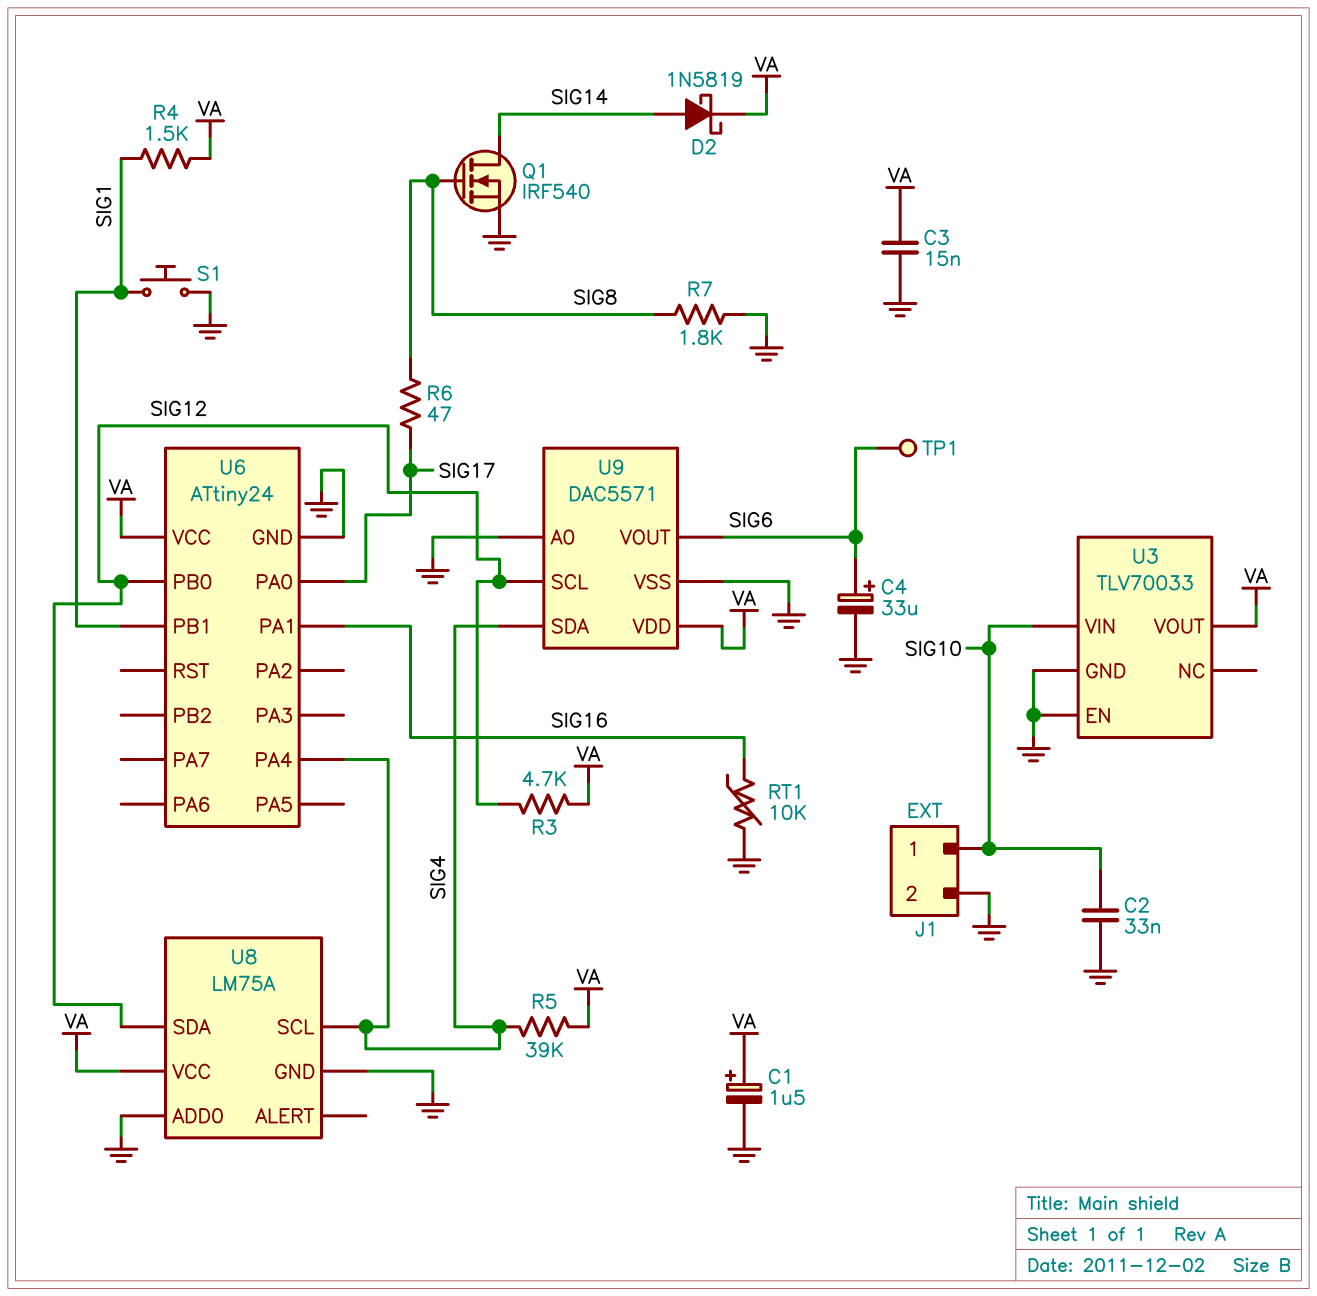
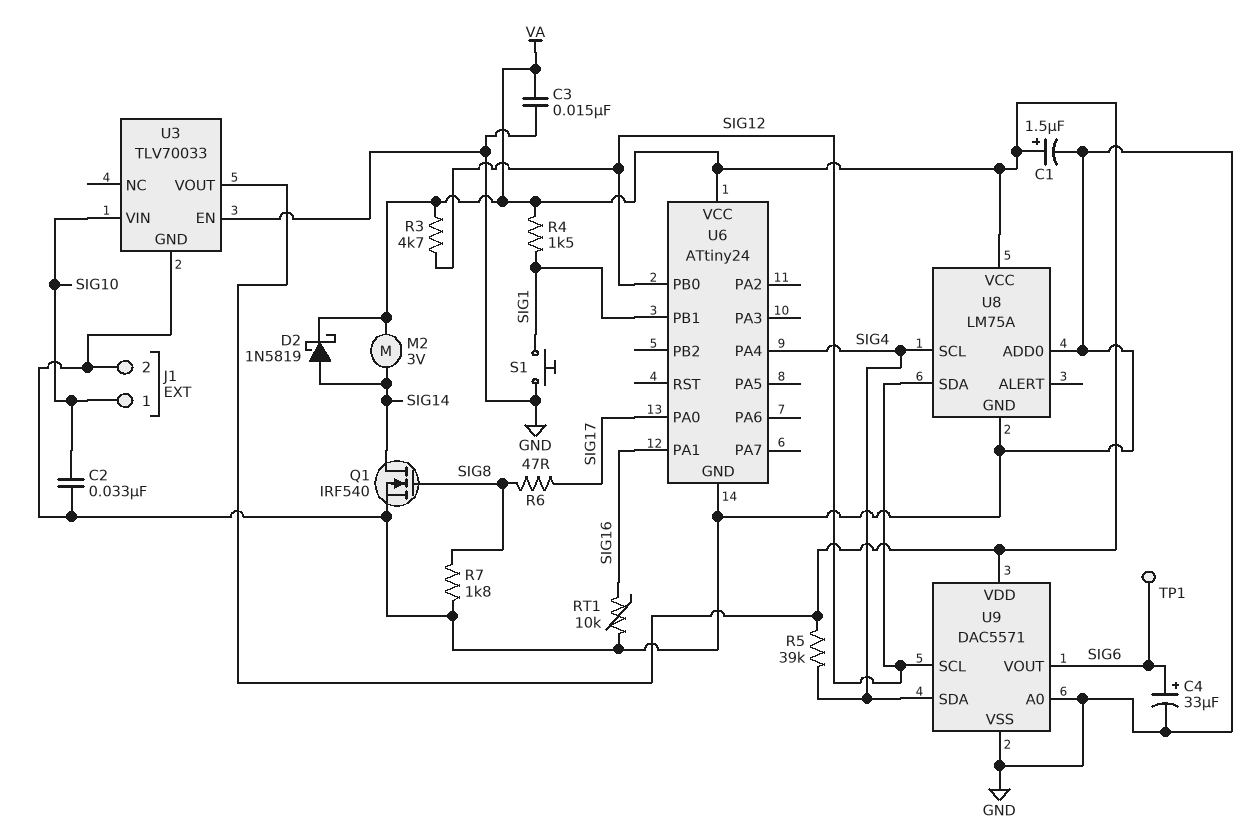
M2: none -> motor 3V (SIG14, VA)

